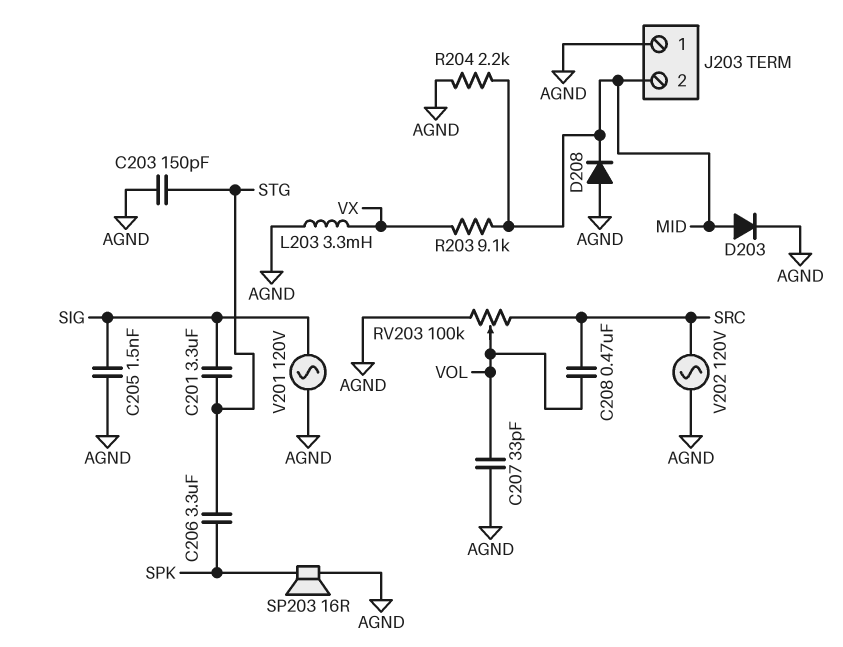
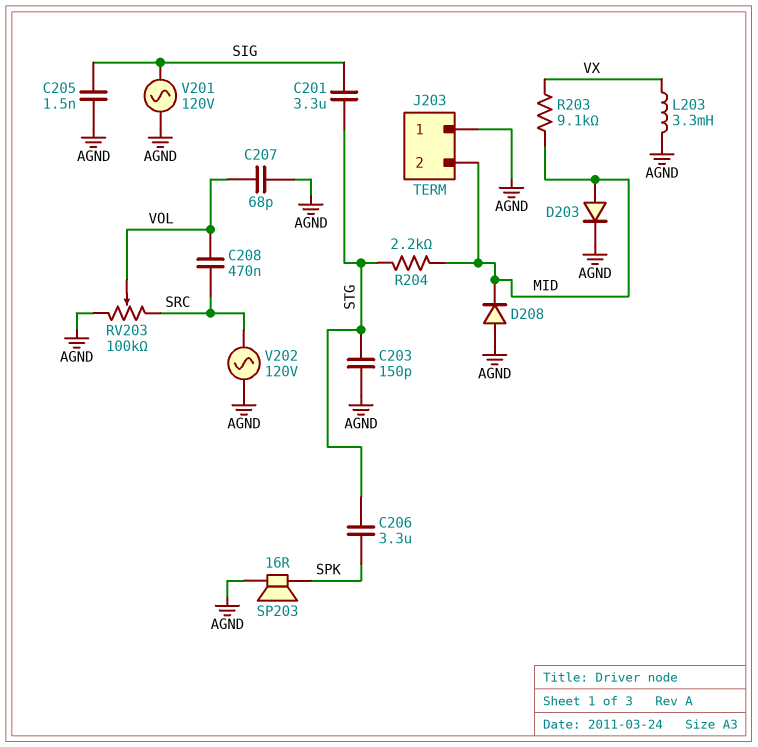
C207: 33pF (AGND, VOL) -> 68pF (AGND, VOL)
R204: 2.2k (AGND, MID) -> 2.2k (MID, STG)

